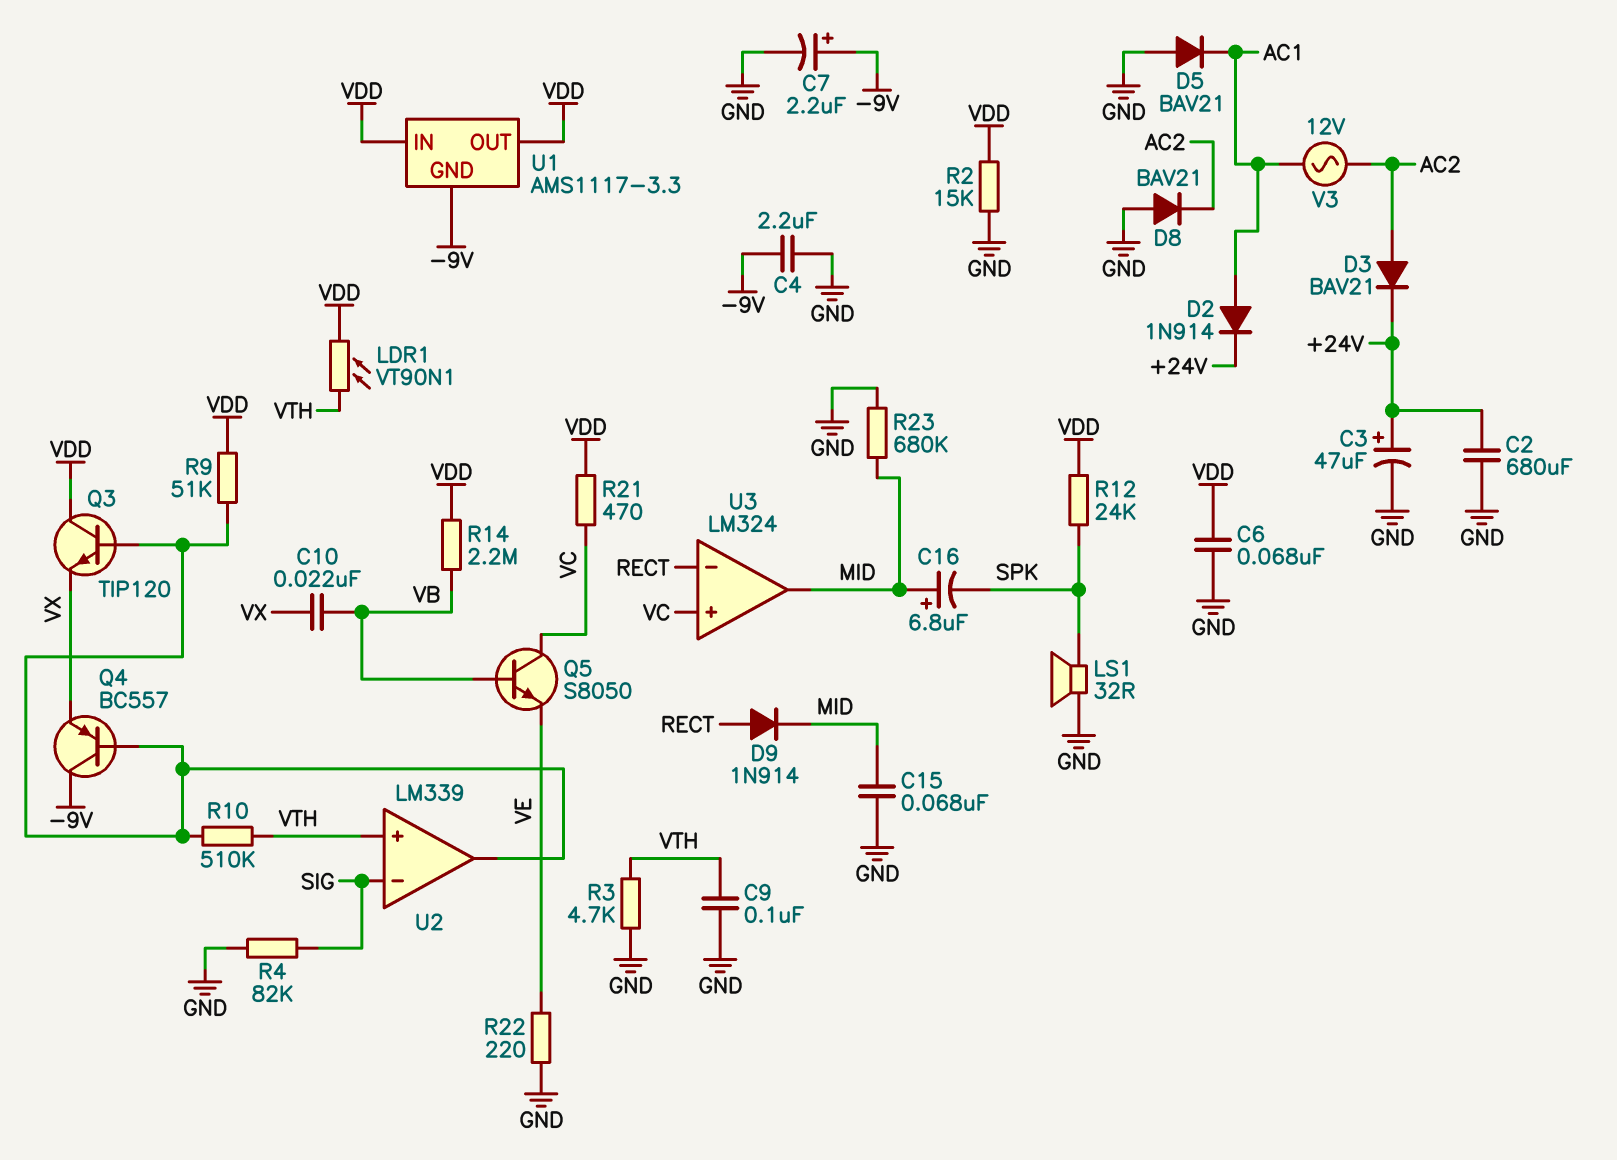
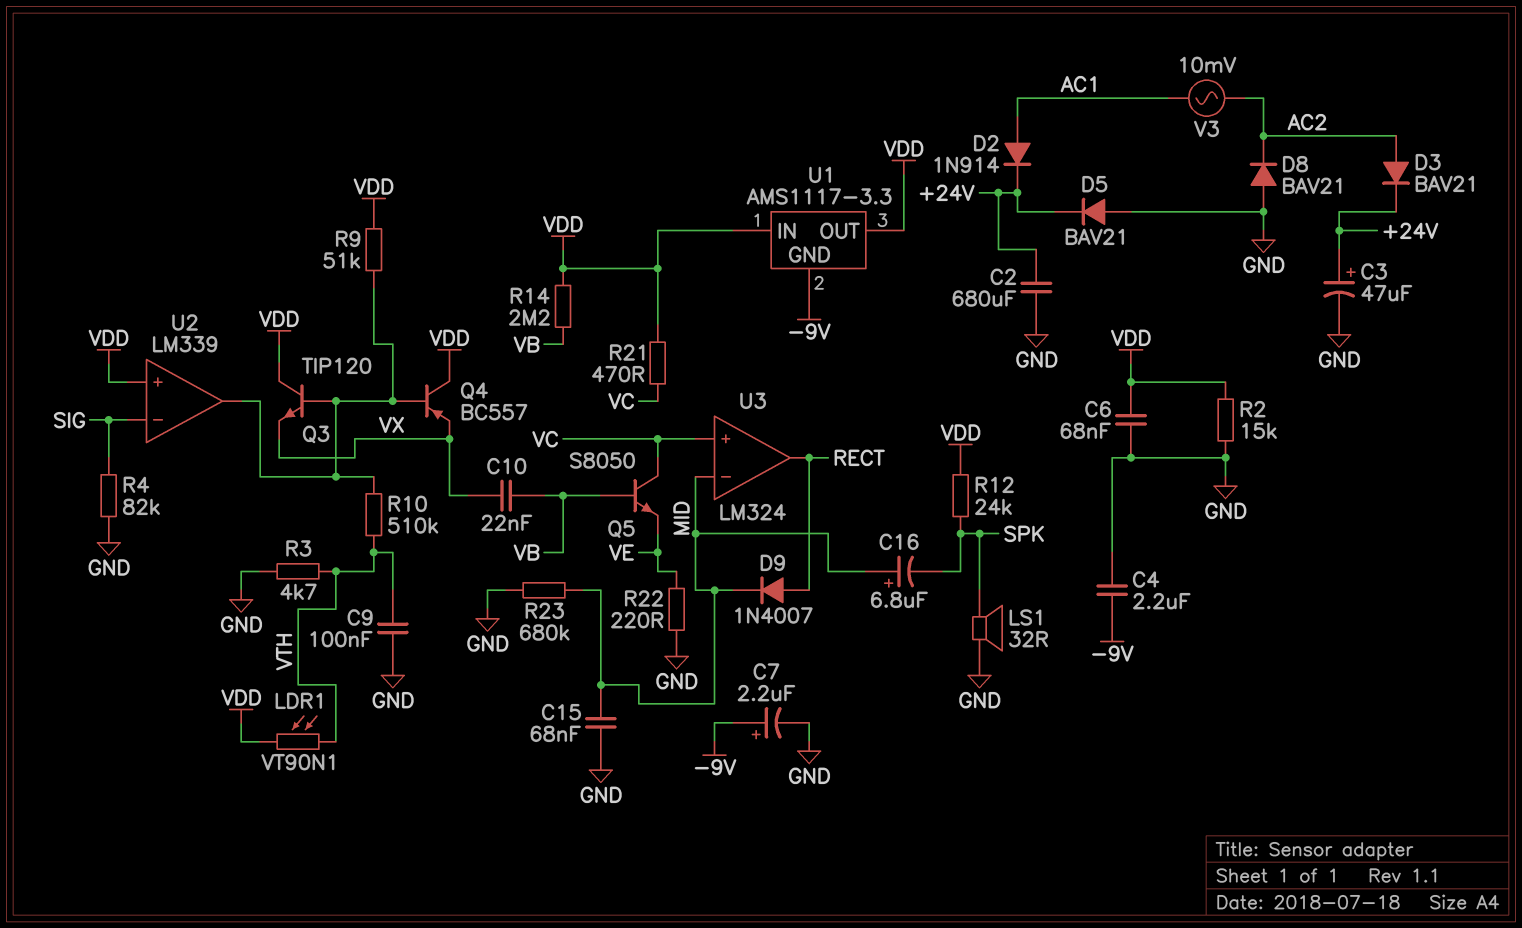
D5: diode BAV21 (A GND, K AC1) -> diode BAV21 (A GND, K +24V)
D9: diode 1N914 (A RECT, K MID) -> diode 1N4007 (A RECT, K MID)
Q4: PNP BC557 (B U2/out, C -9V, E VX) -> PNP BC557 (B U2/out, C VDD, E VX)
U2 pin in+: VTH -> VDD
U3 pin in-: RECT -> MID
U3 pin out: MID -> RECT
V3: AC 12V (AC1, AC2) -> AC 10mV (AC1, AC2)

